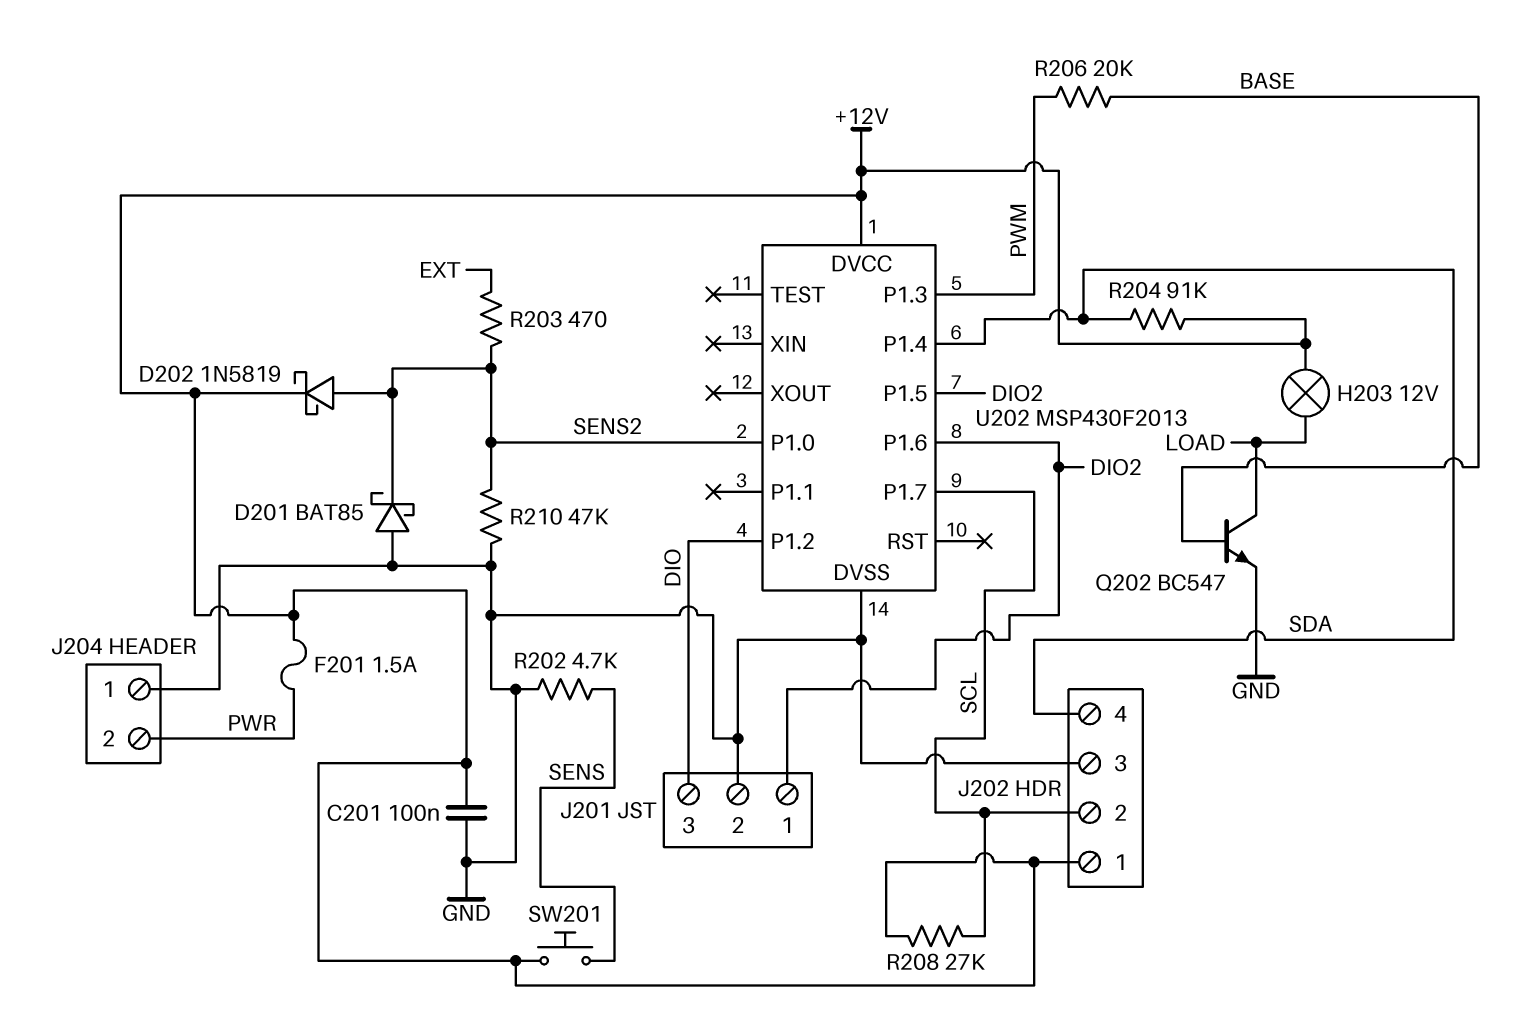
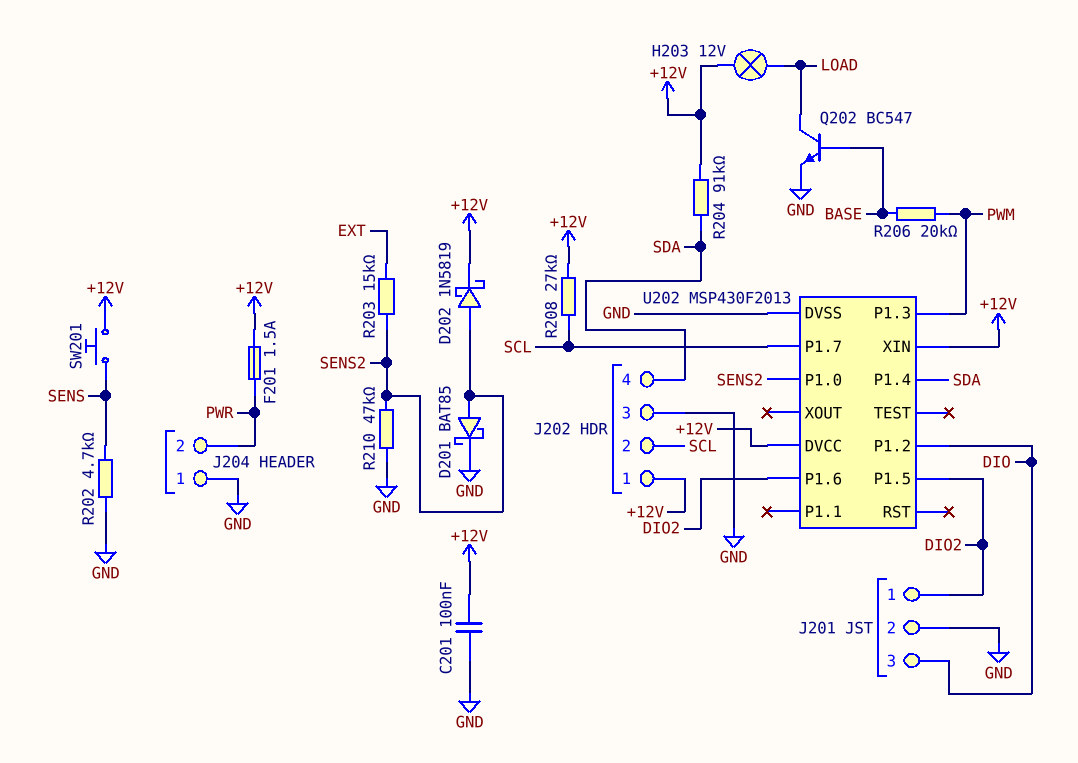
D201: schottky BAT85 (A GND, K SENS2) -> schottky BAT85 (A SENS2, K GND)
R203: 470 (EXT, SENS2) -> 15k (EXT, SENS2)
U202 pin XIN: none -> +12V

